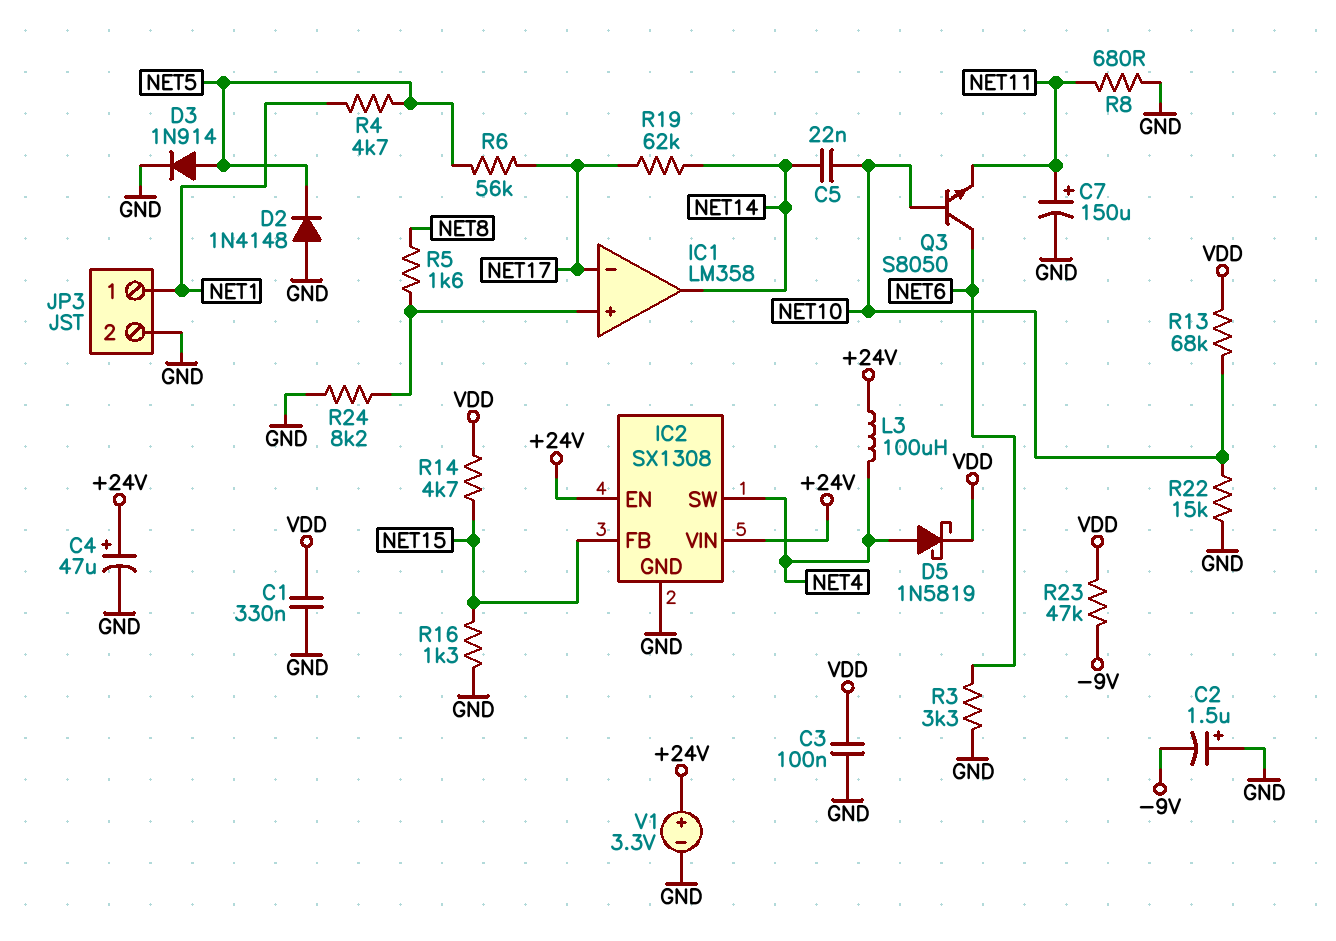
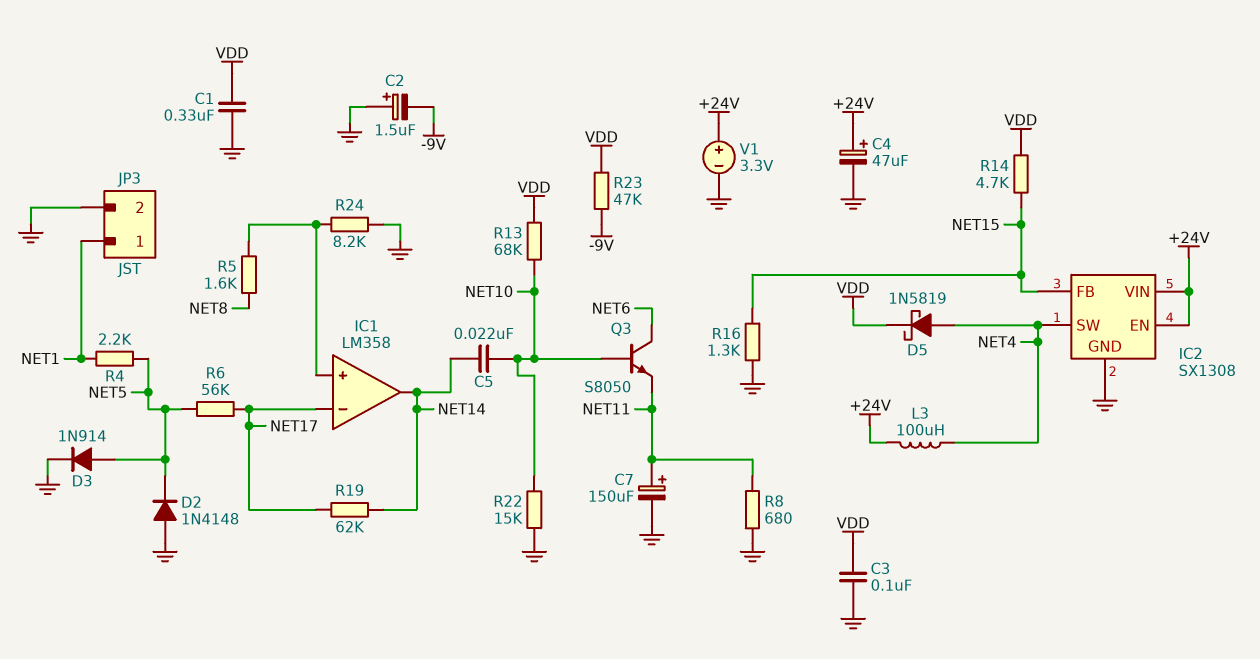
R3: 3.3k (GND, NET6) -> none
R4: 4.7k (NET1, NET5) -> 2.2k (NET1, NET5)

